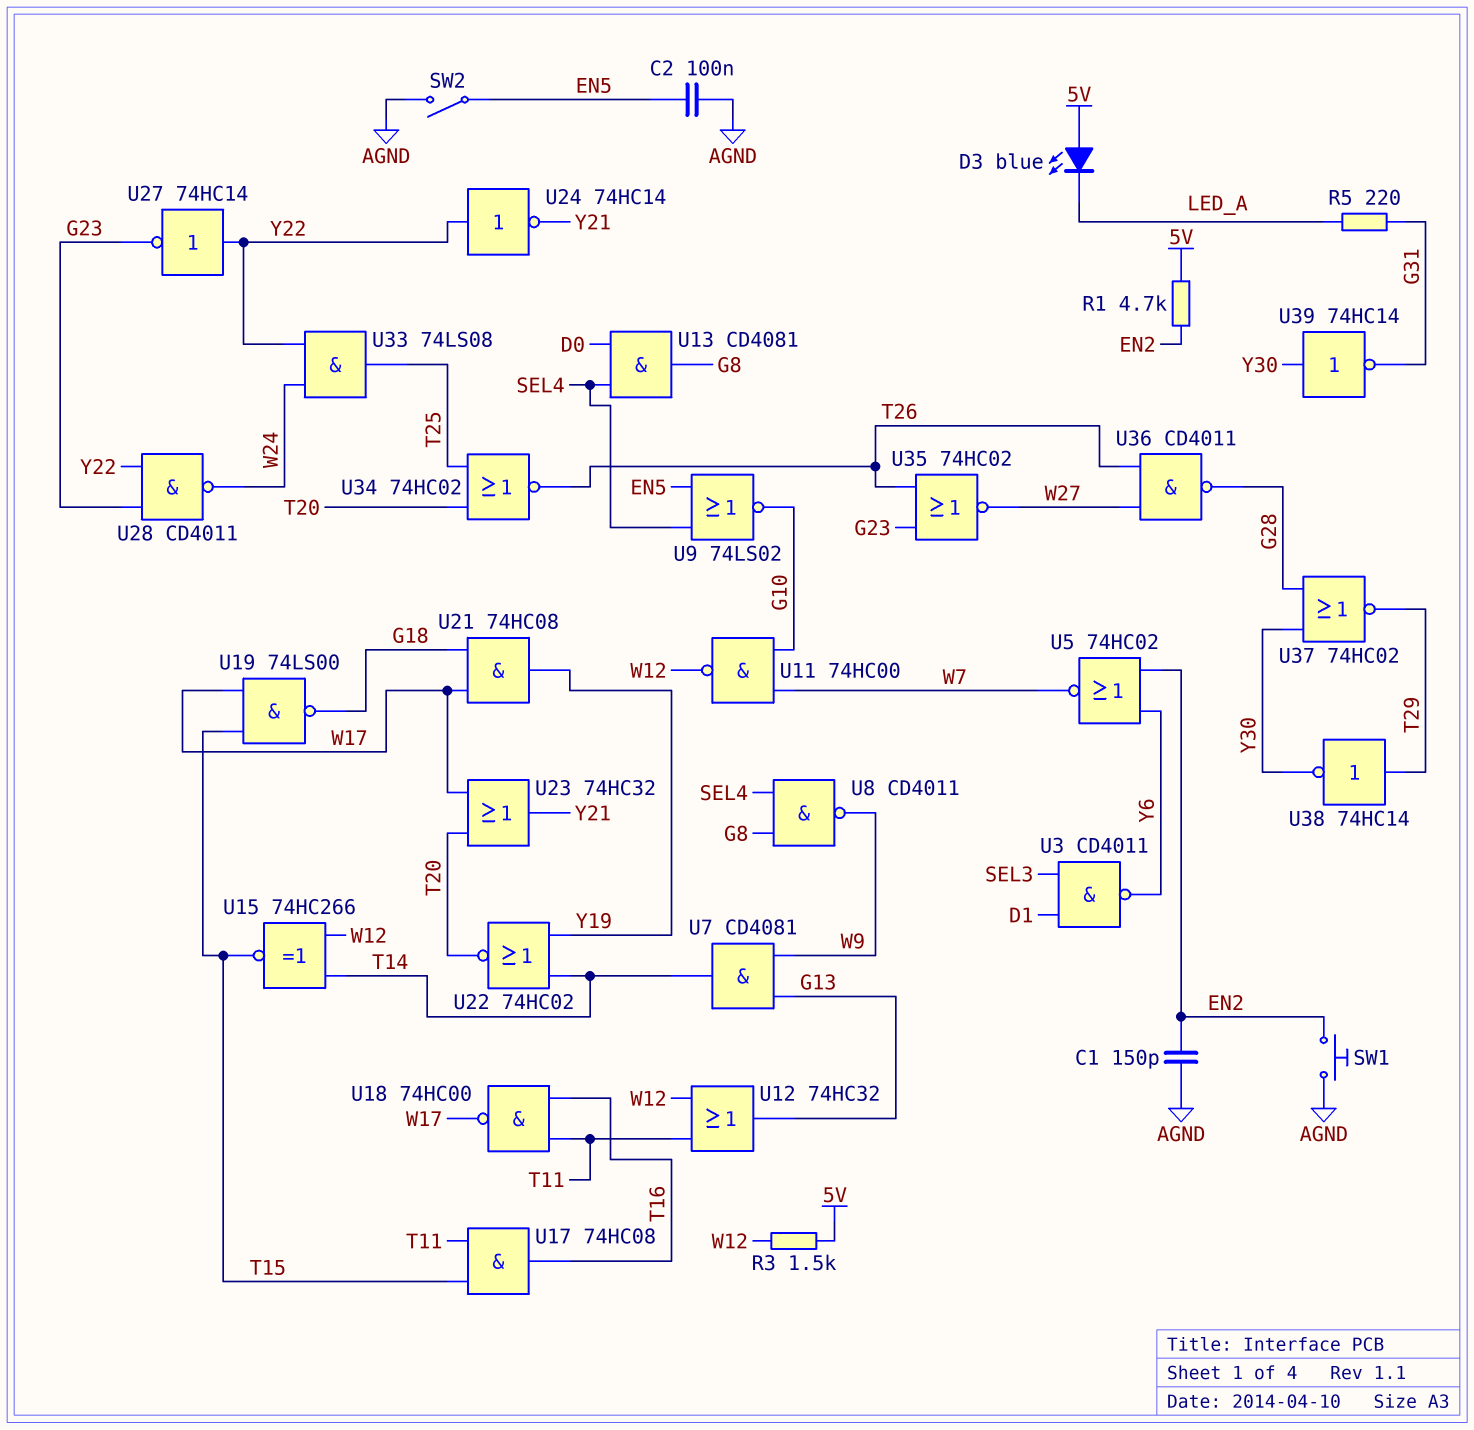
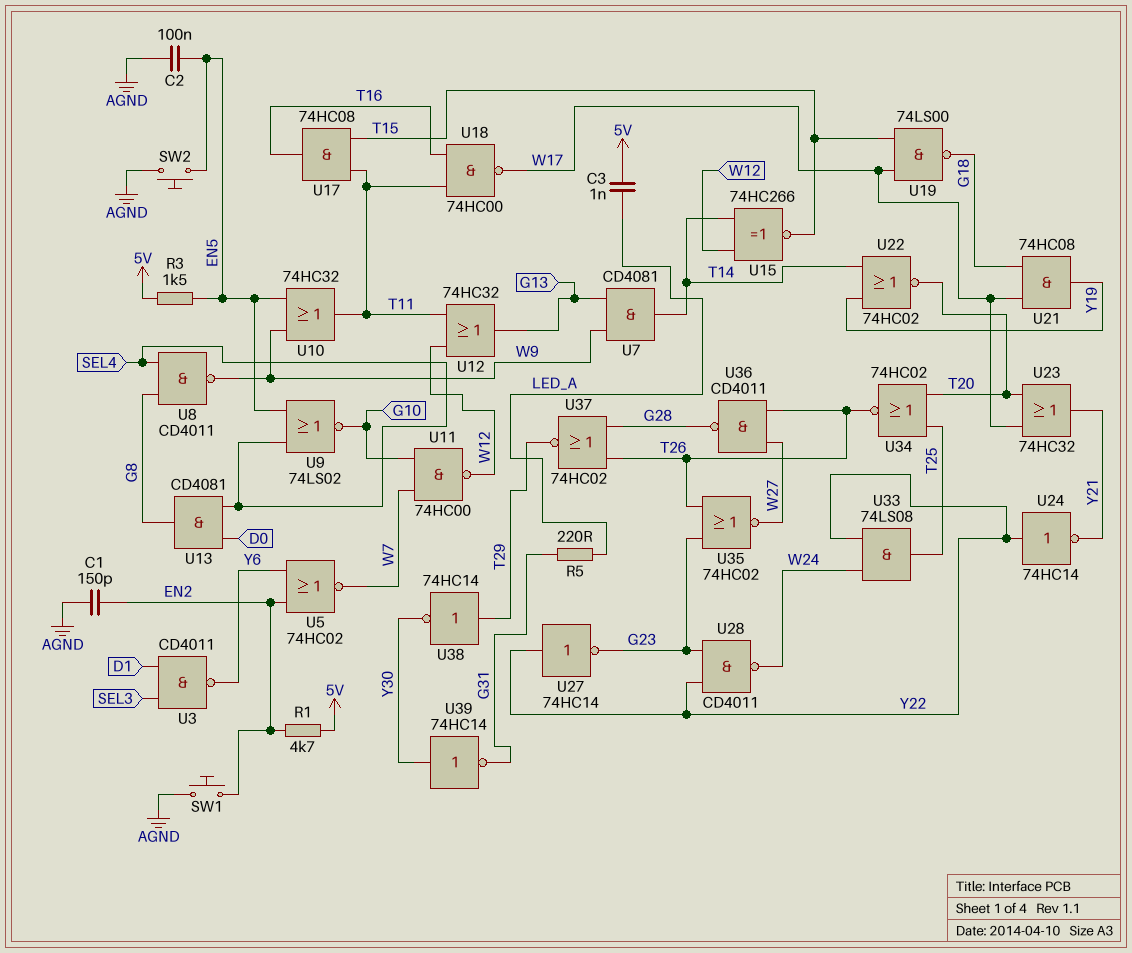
C3: none -> 1nF (5V, LED_A)
D3: LED blue (A 5V, K LED_A) -> none
R3: 1.5k (5V, W12) -> 1.5k (5V, EN5)
SW2: switch (AGND, EN5) -> button (AGND, EN5)
U10: none -> OR 74HC32 (in EN5, in W9, out T11)
U37: NOR 74HC02 (in G28, in Y30, out T29) -> NOR 74HC02 (in G28, in T26, out T29)

